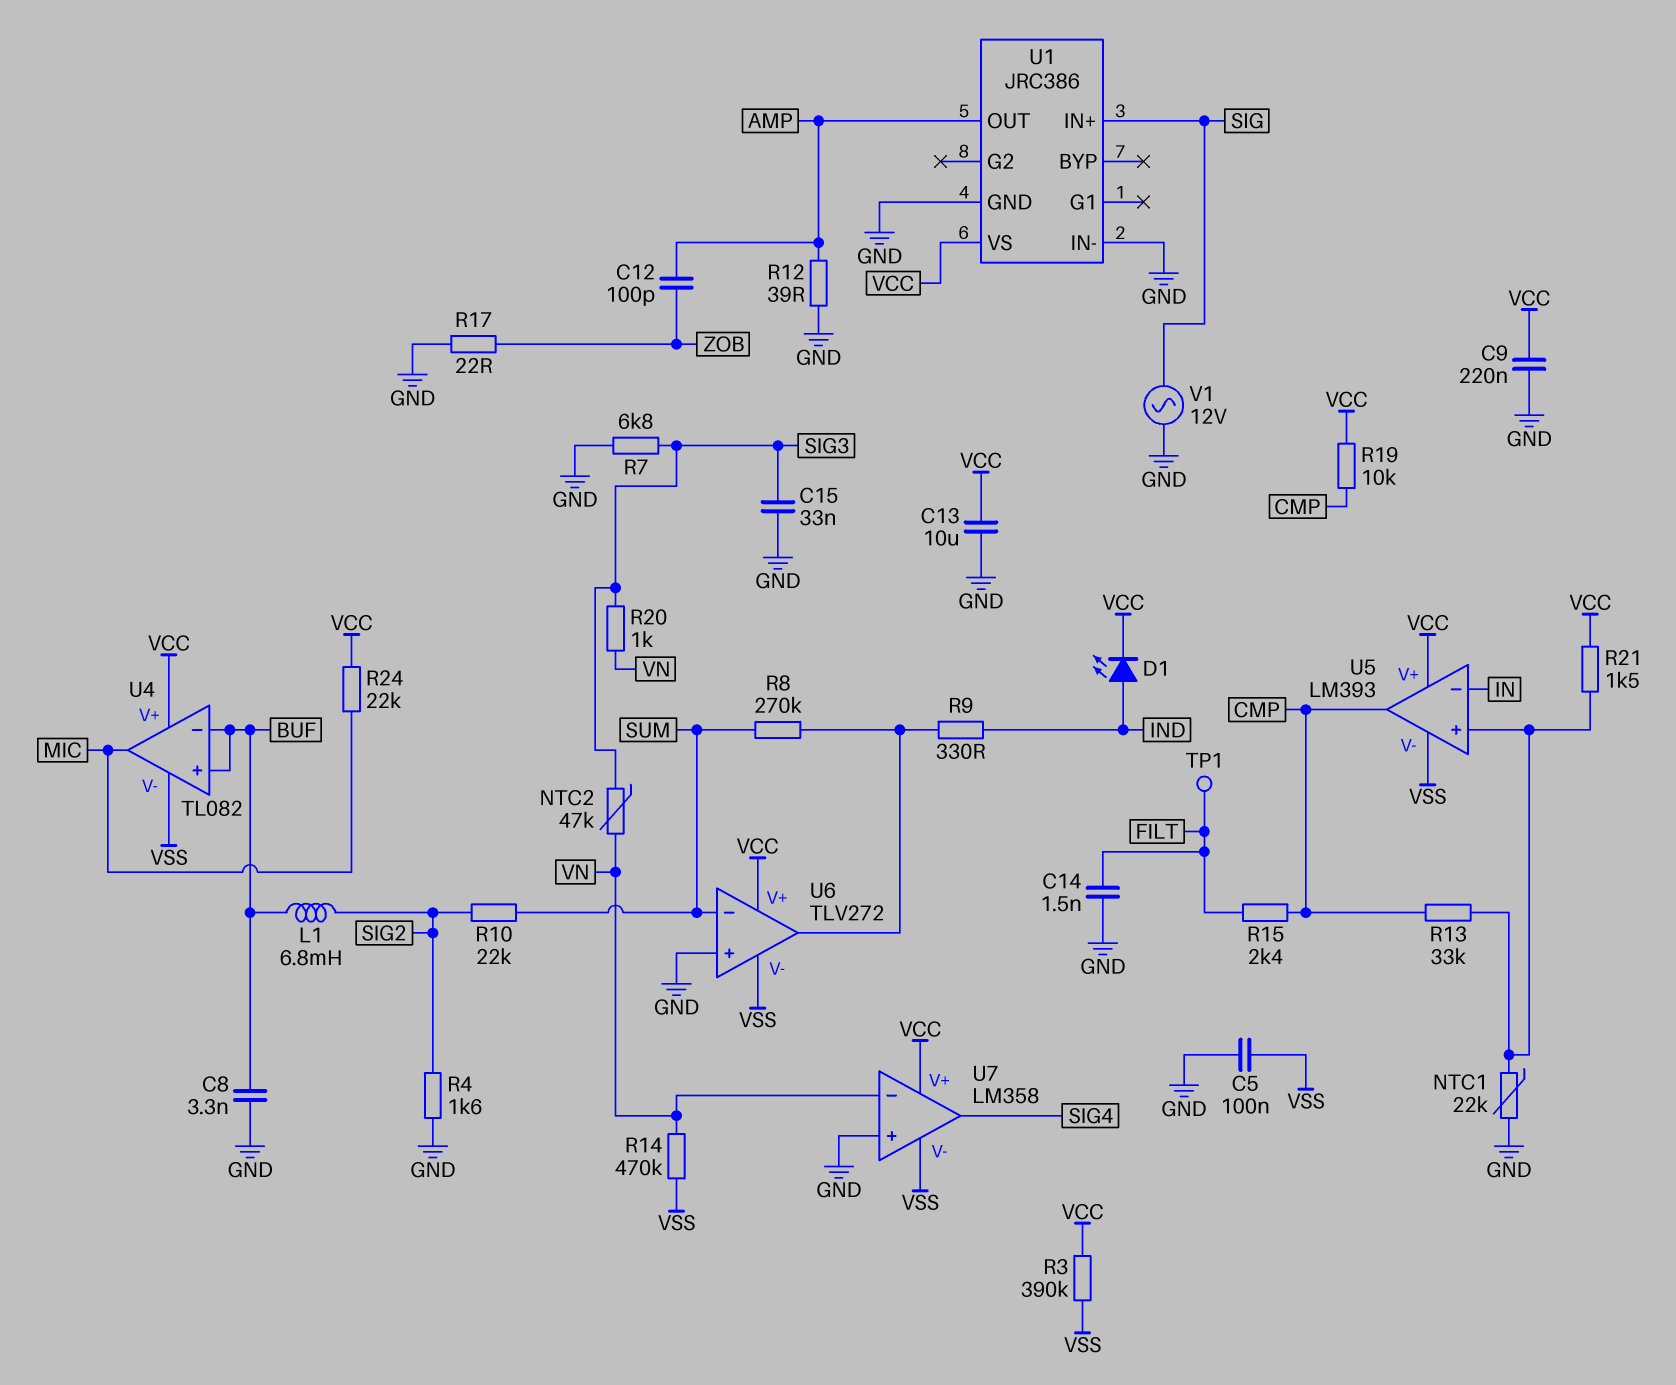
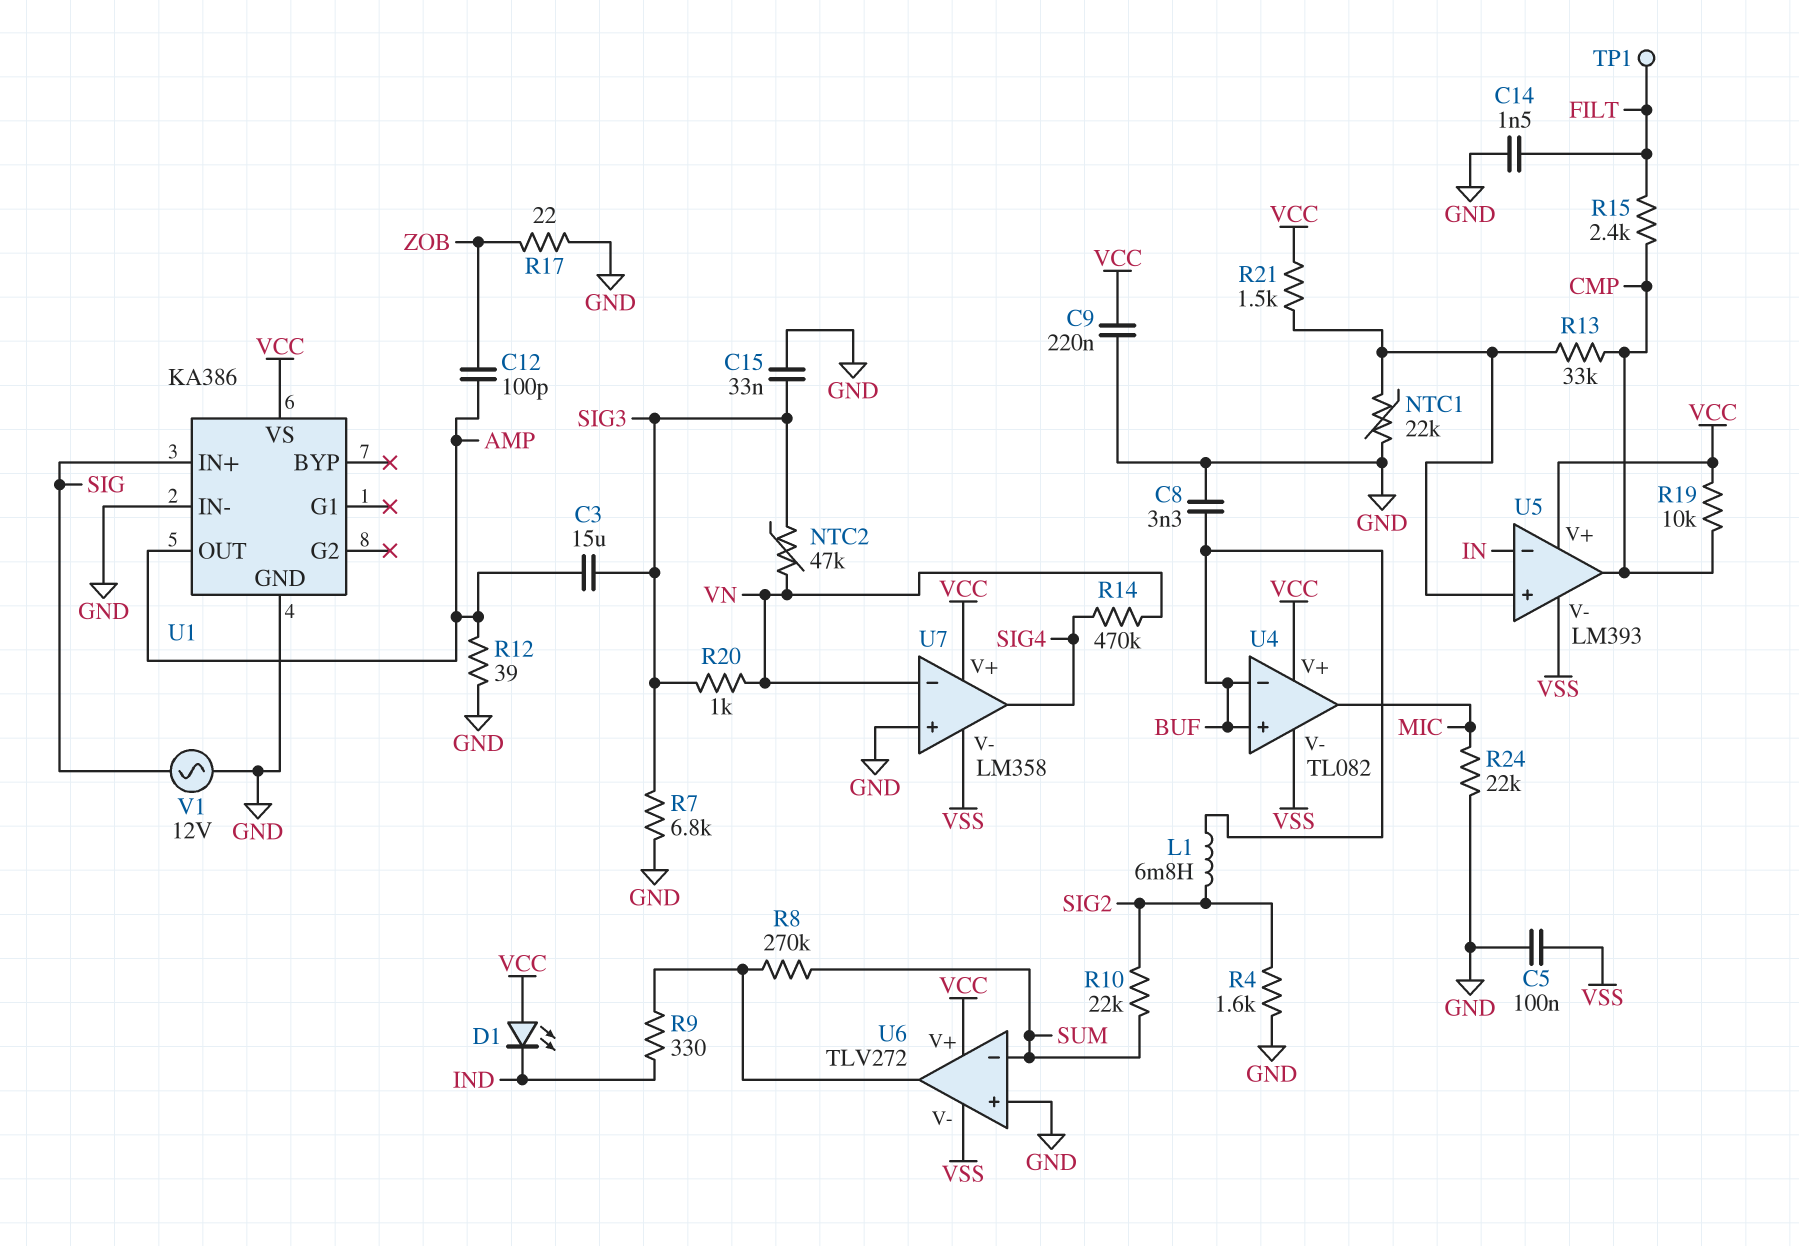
C3: none -> 15uF (AMP, SIG3)
C13: 10uF (GND, VCC) -> none
D1: LED (A IND, K VCC) -> LED (A VCC, K IND)
R3: 390k (VCC, VSS) -> none
R14: 470k (VN, VSS) -> 470k (SIG4, VN)
R24: 22k (MIC, VCC) -> 22k (GND, MIC)
U1: JRC386 -> KA386

